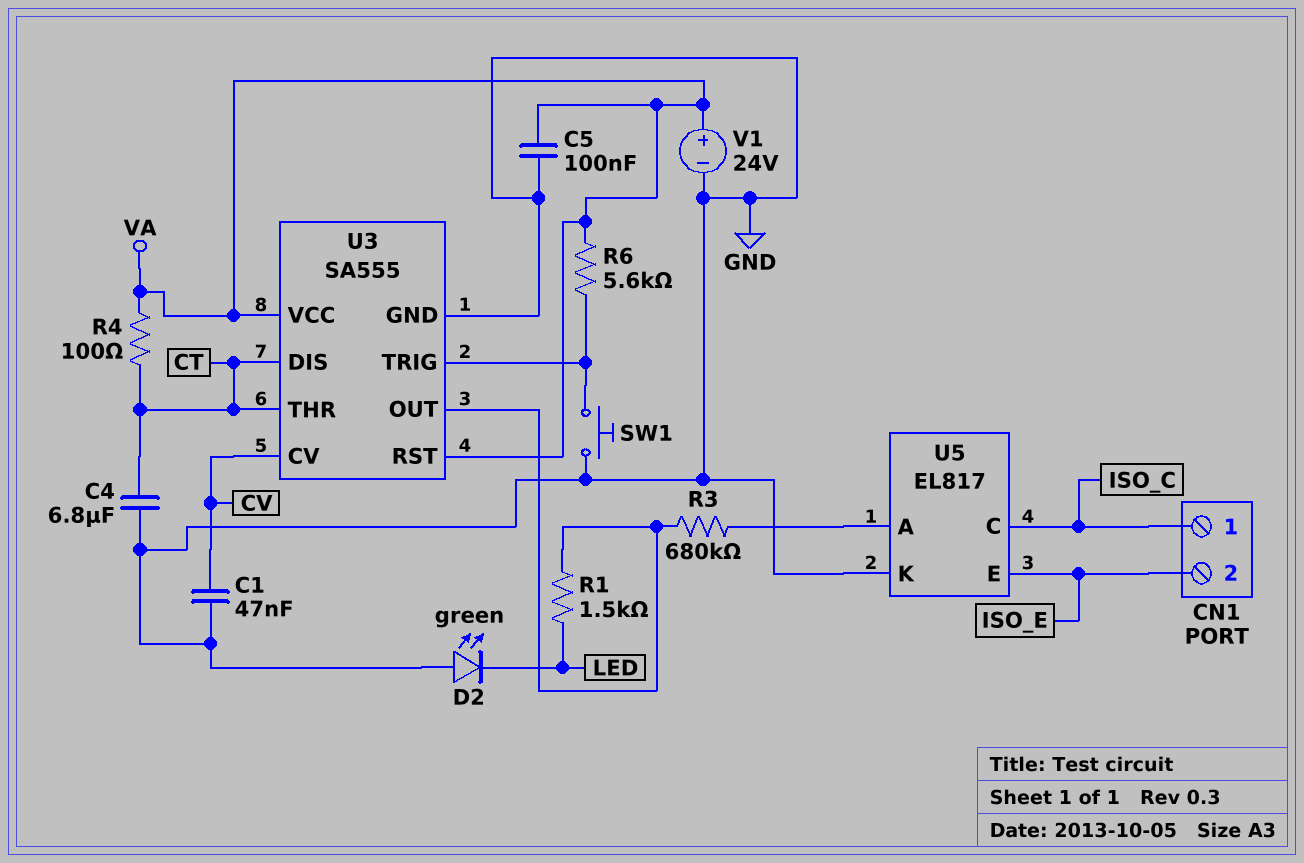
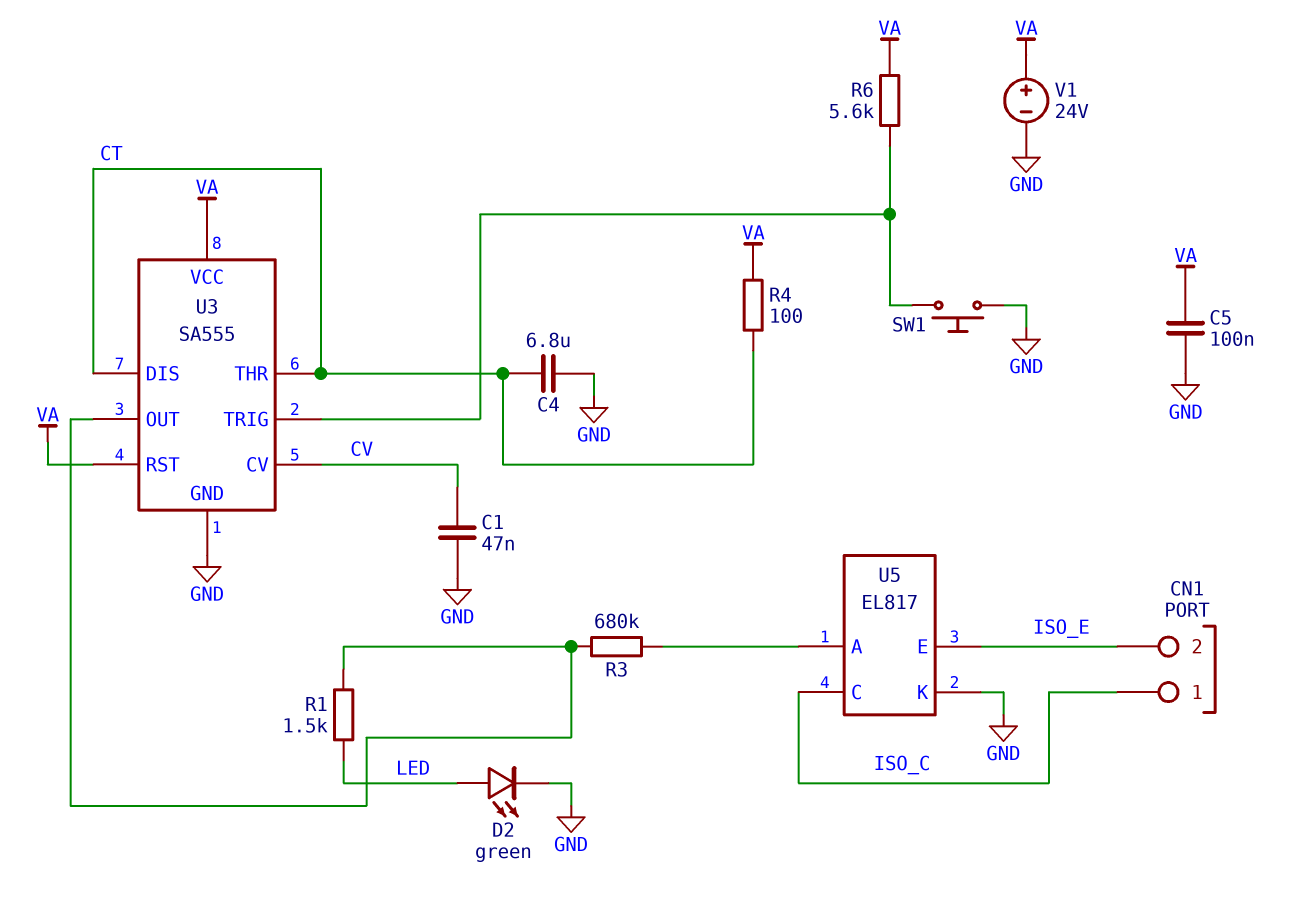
D2: LED green (A GND, K LED) -> LED green (A LED, K GND)

